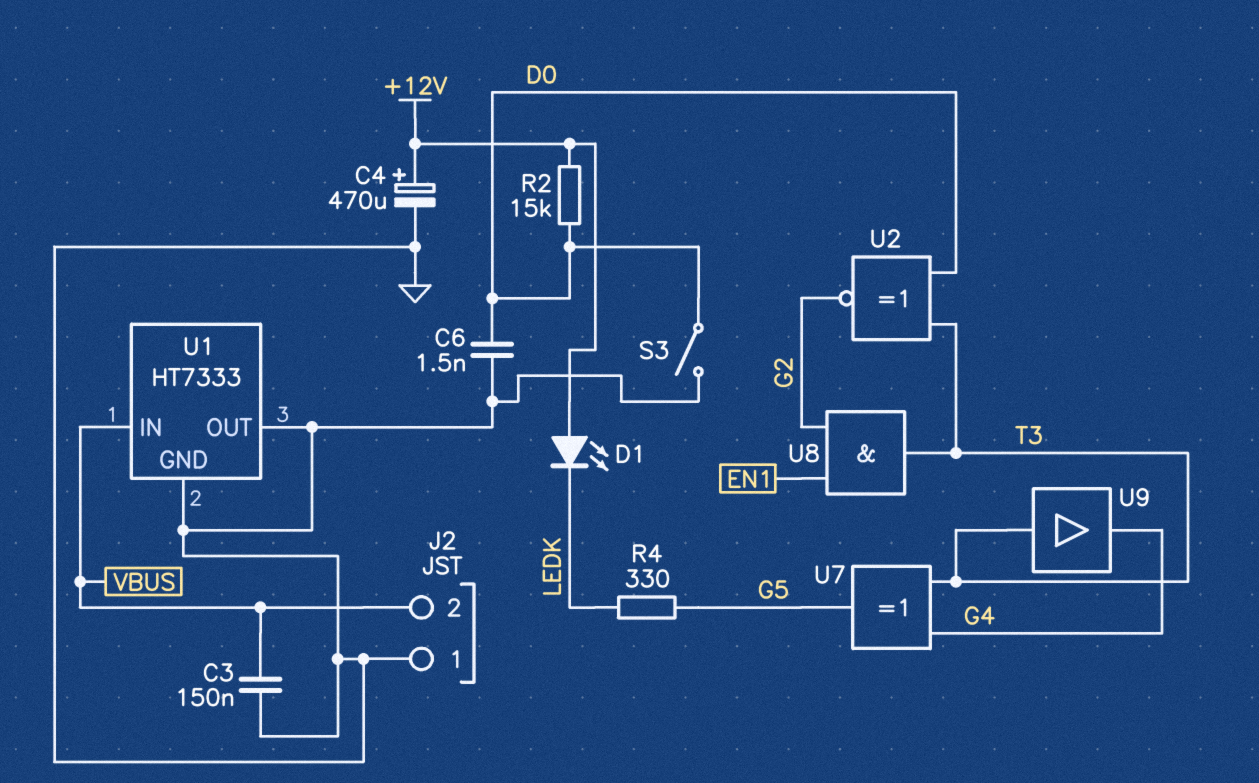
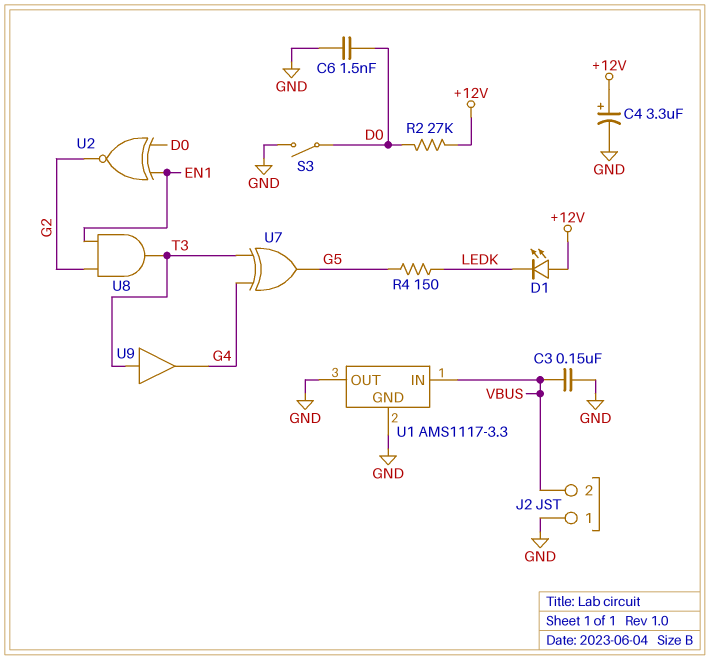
C4: 470uF (plus +12V, minus GND) -> 3.3uF (plus +12V, minus GND)
R2: 15k (+12V, D0) -> 27k (+12V, D0)
R4: 330 (G5, LEDK) -> 150 (G5, LEDK)
U1: HT7333 -> AMS1117-3.3
U2: XNOR (in D0, in T3, out G2) -> XNOR (in D0, in EN1, out G2)

